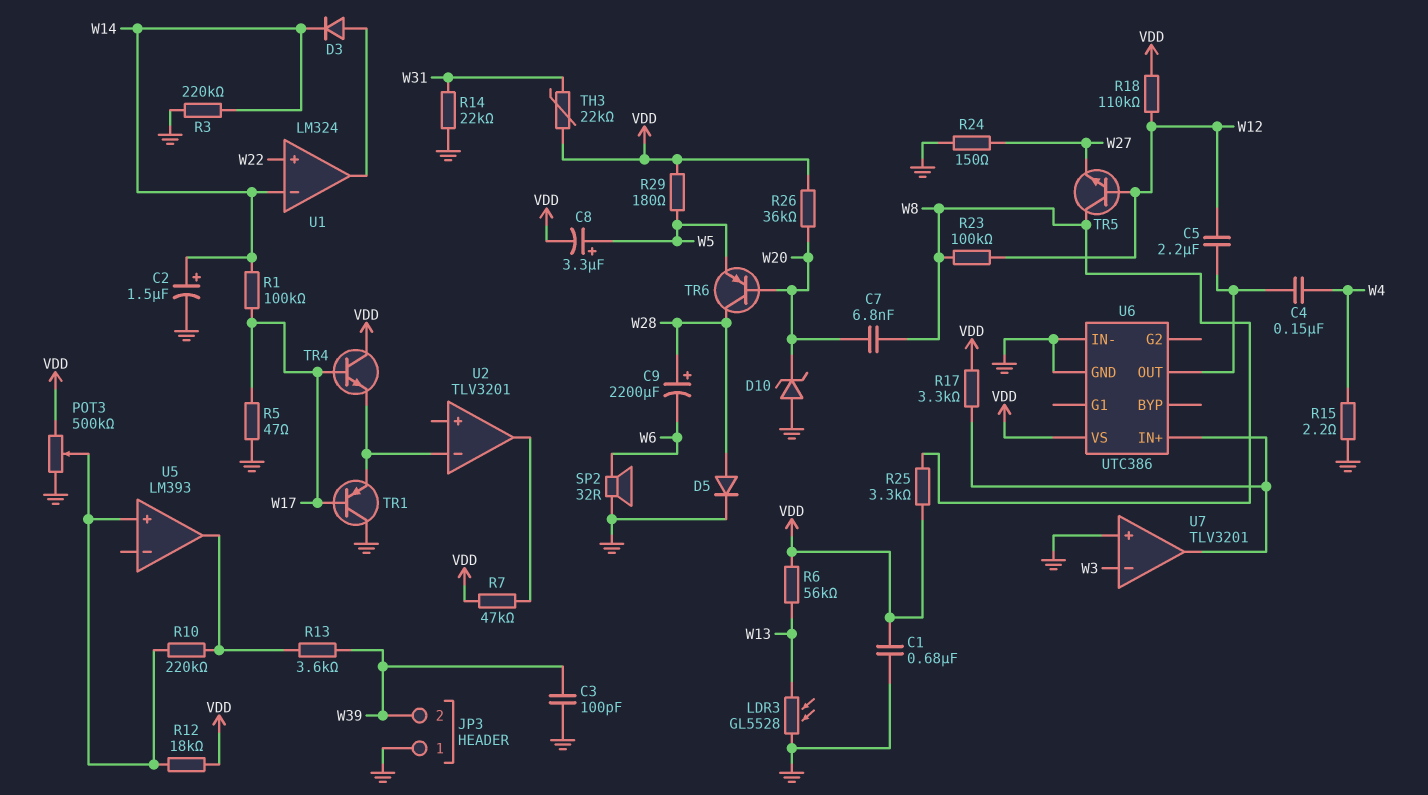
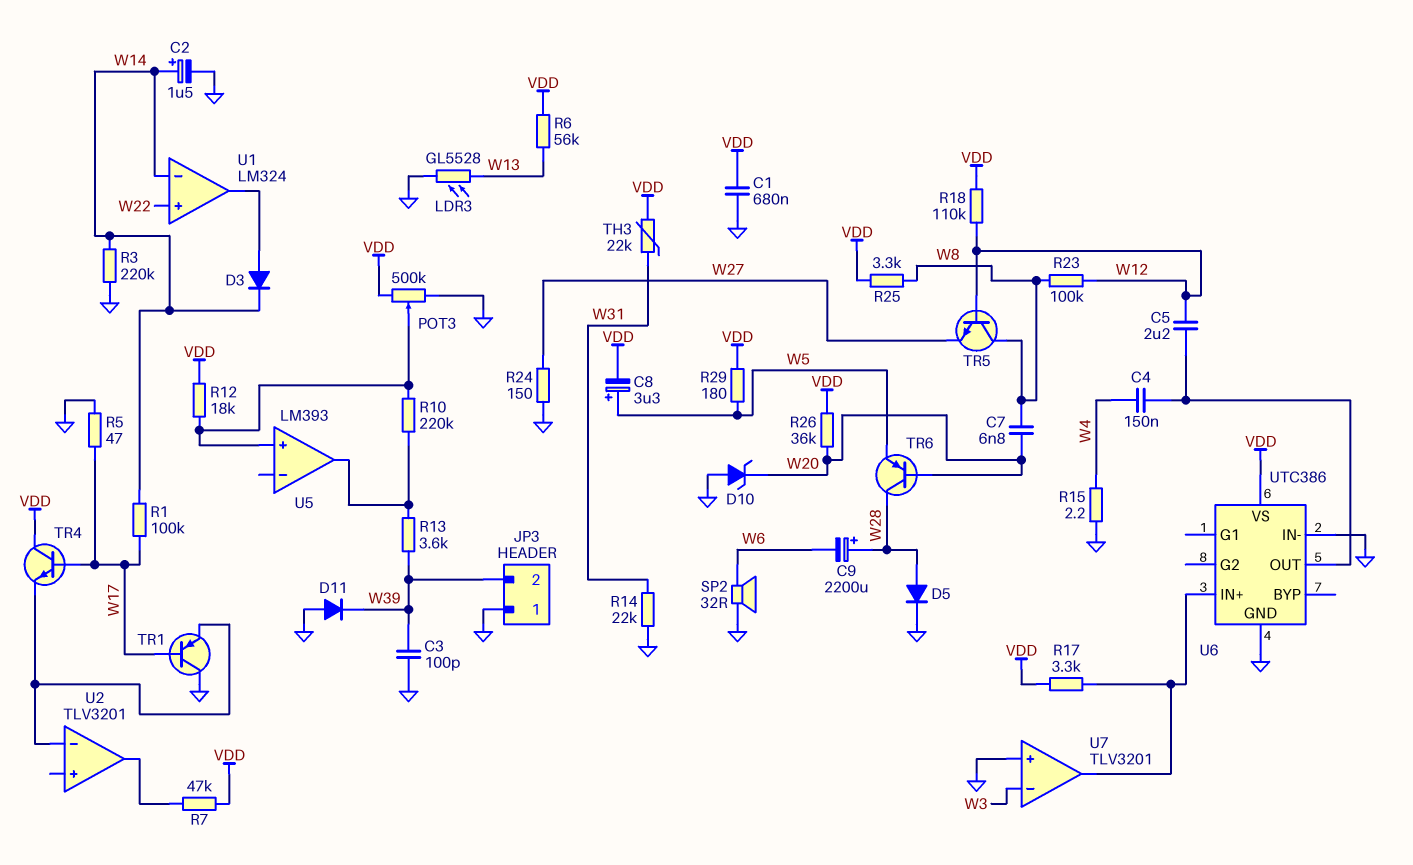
D11: none -> diode (A GND, K W39)

